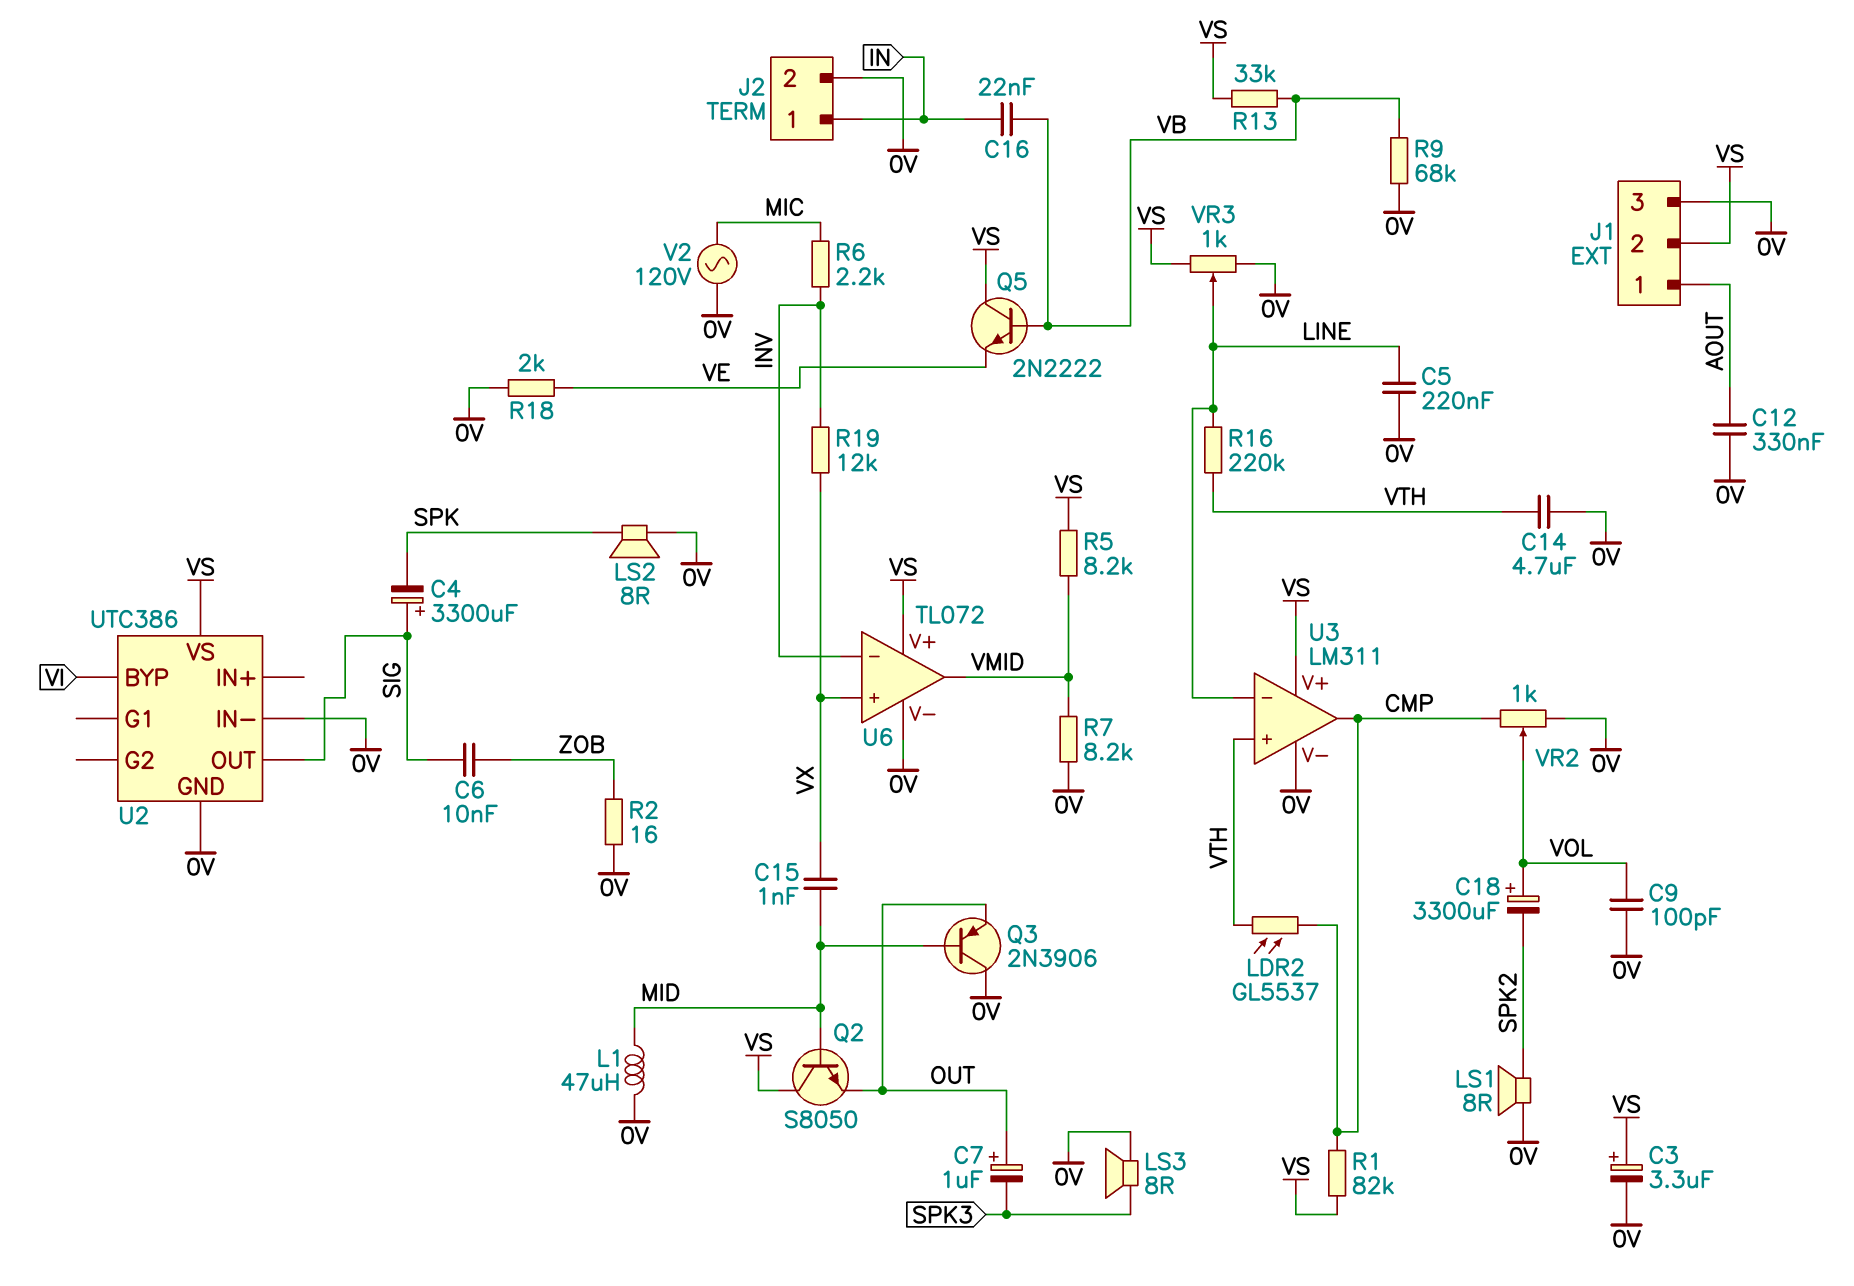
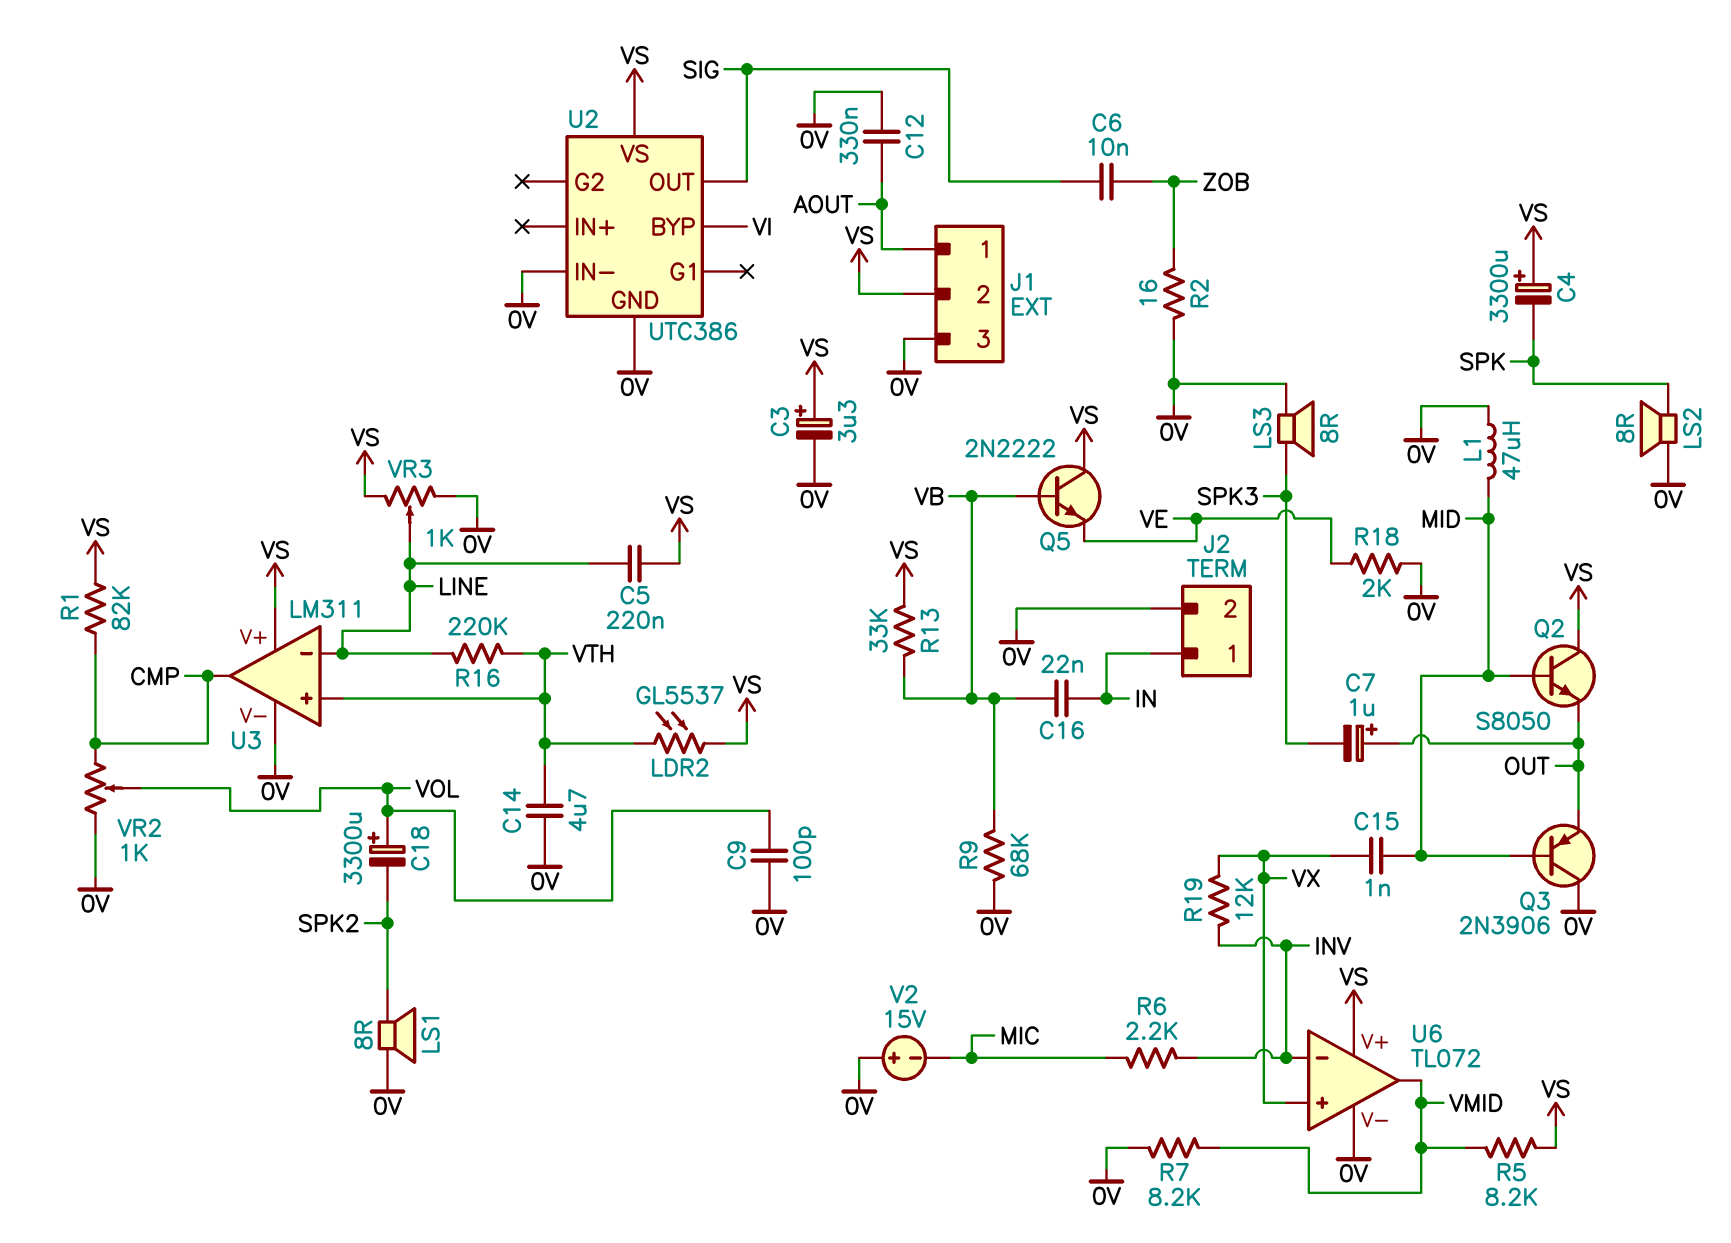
C4: 3300uF (plus SIG, minus SPK) -> 3300uF (plus VS, minus SPK)
C5: 220nF (0V, LINE) -> 220nF (LINE, VS)
LDR2: GL5537 (CMP, VTH) -> GL5537 (VS, VTH)
V2: AC 120V (0V, MIC) -> 15V (plus 0V, minus MIC)

